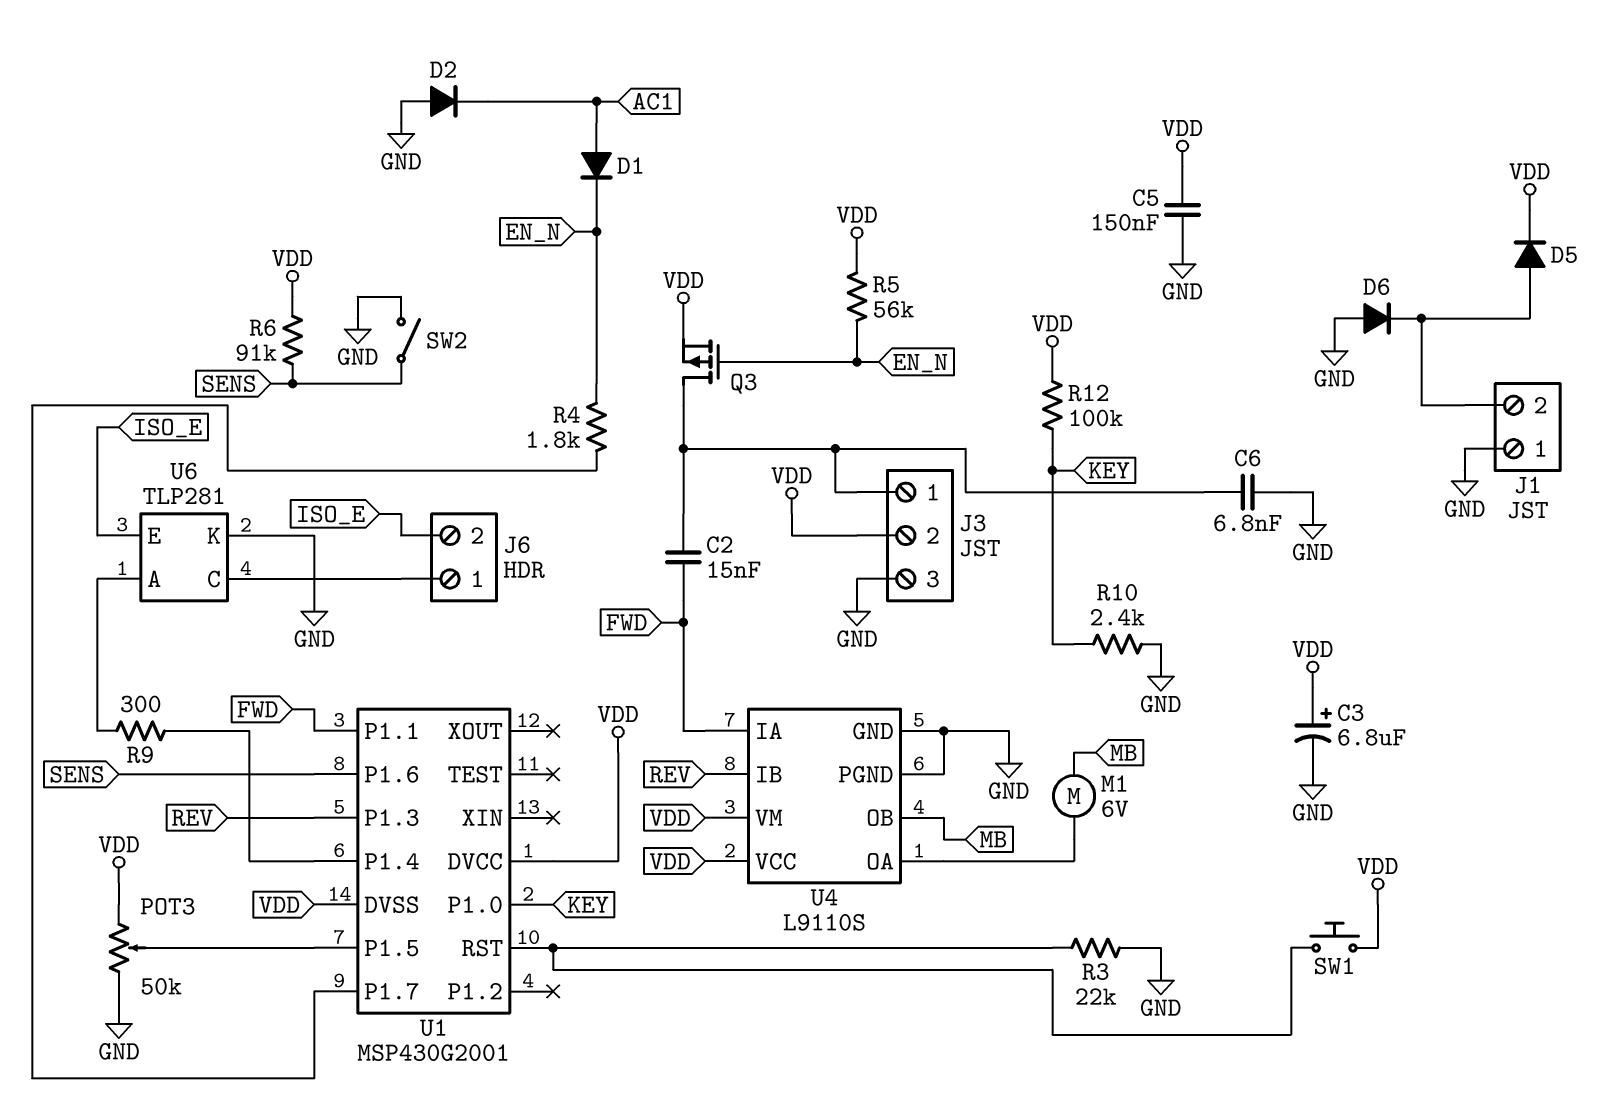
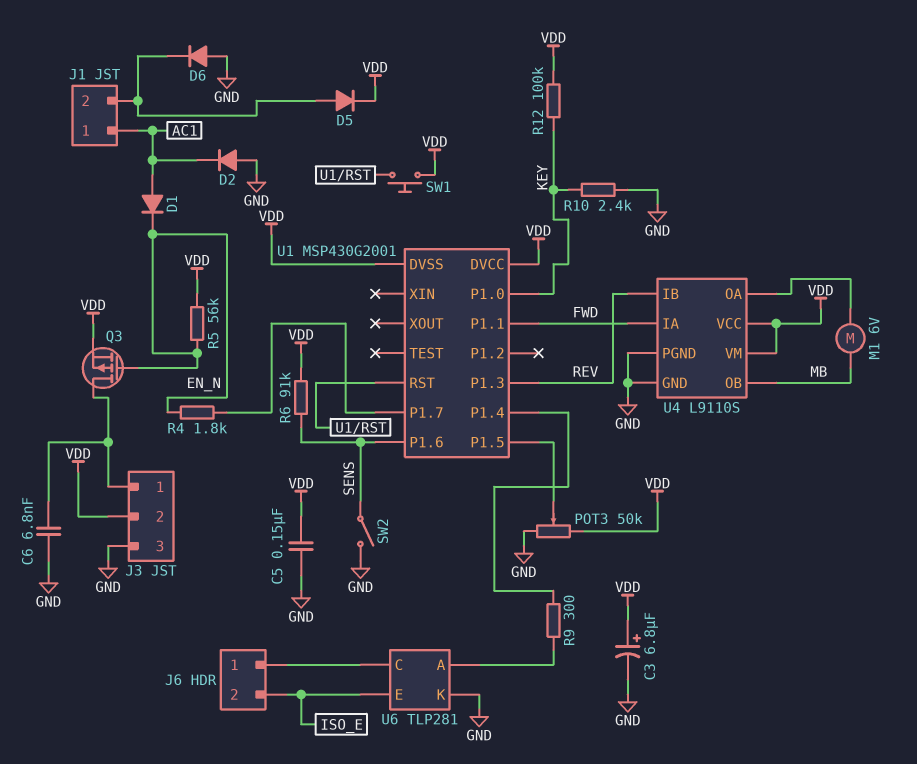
C2: 15nF (FWD, J3/1) -> none
J1 pin 1: GND -> AC1
R3: 22k (GND, U1/RST) -> none

